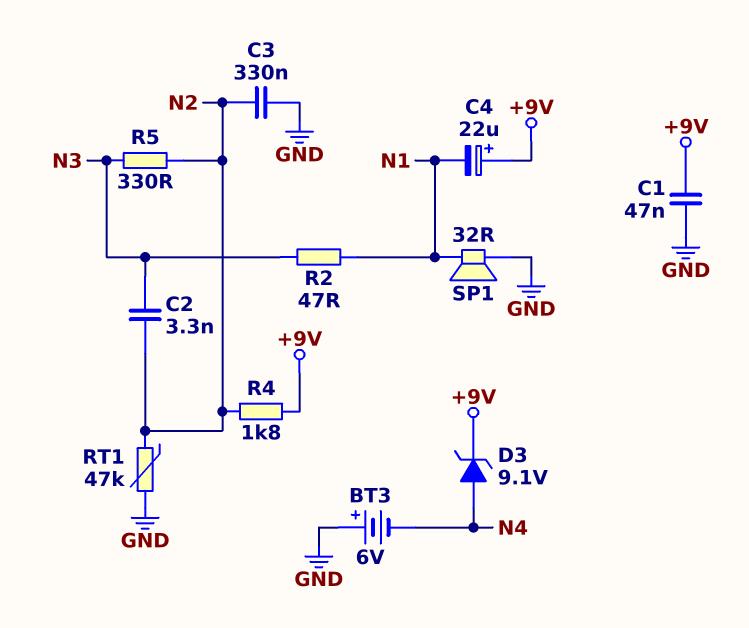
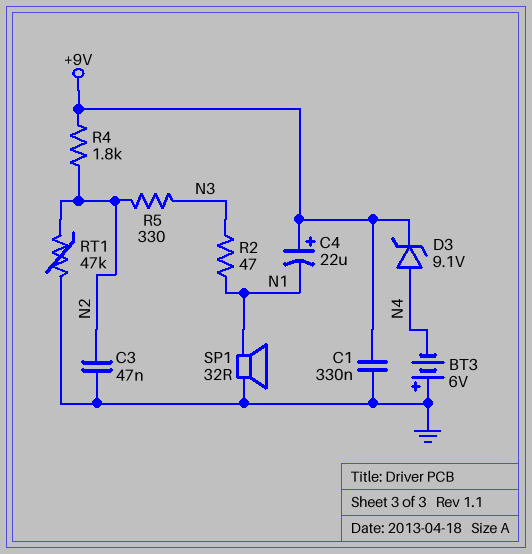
C1: 47nF (+9V, GND) -> 330nF (+9V, GND)
C2: 3.3nF (N2, N3) -> none
C3: 330nF (GND, N2) -> 47nF (GND, N2)

